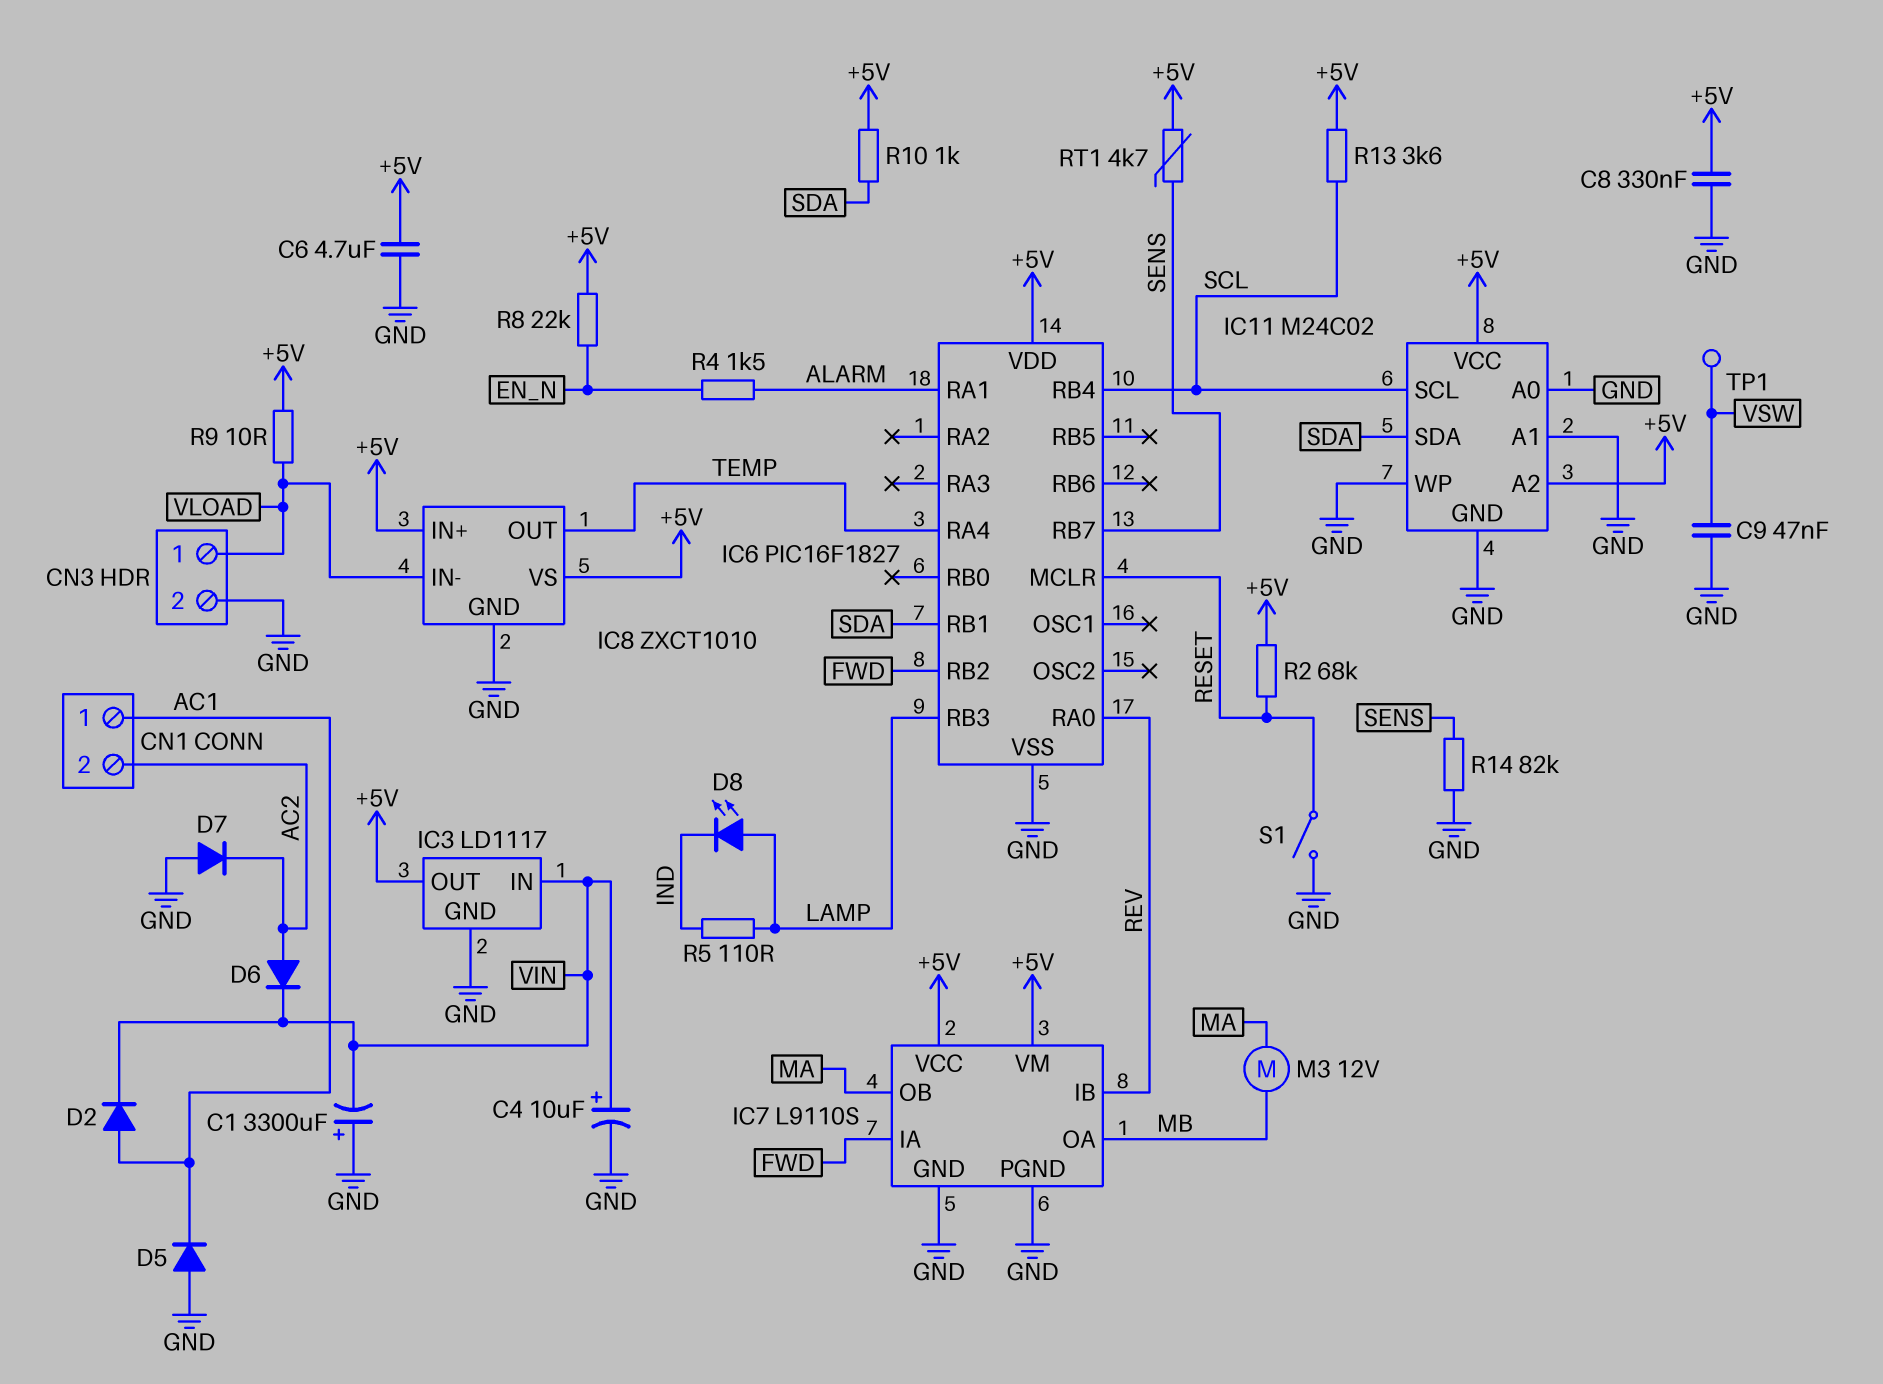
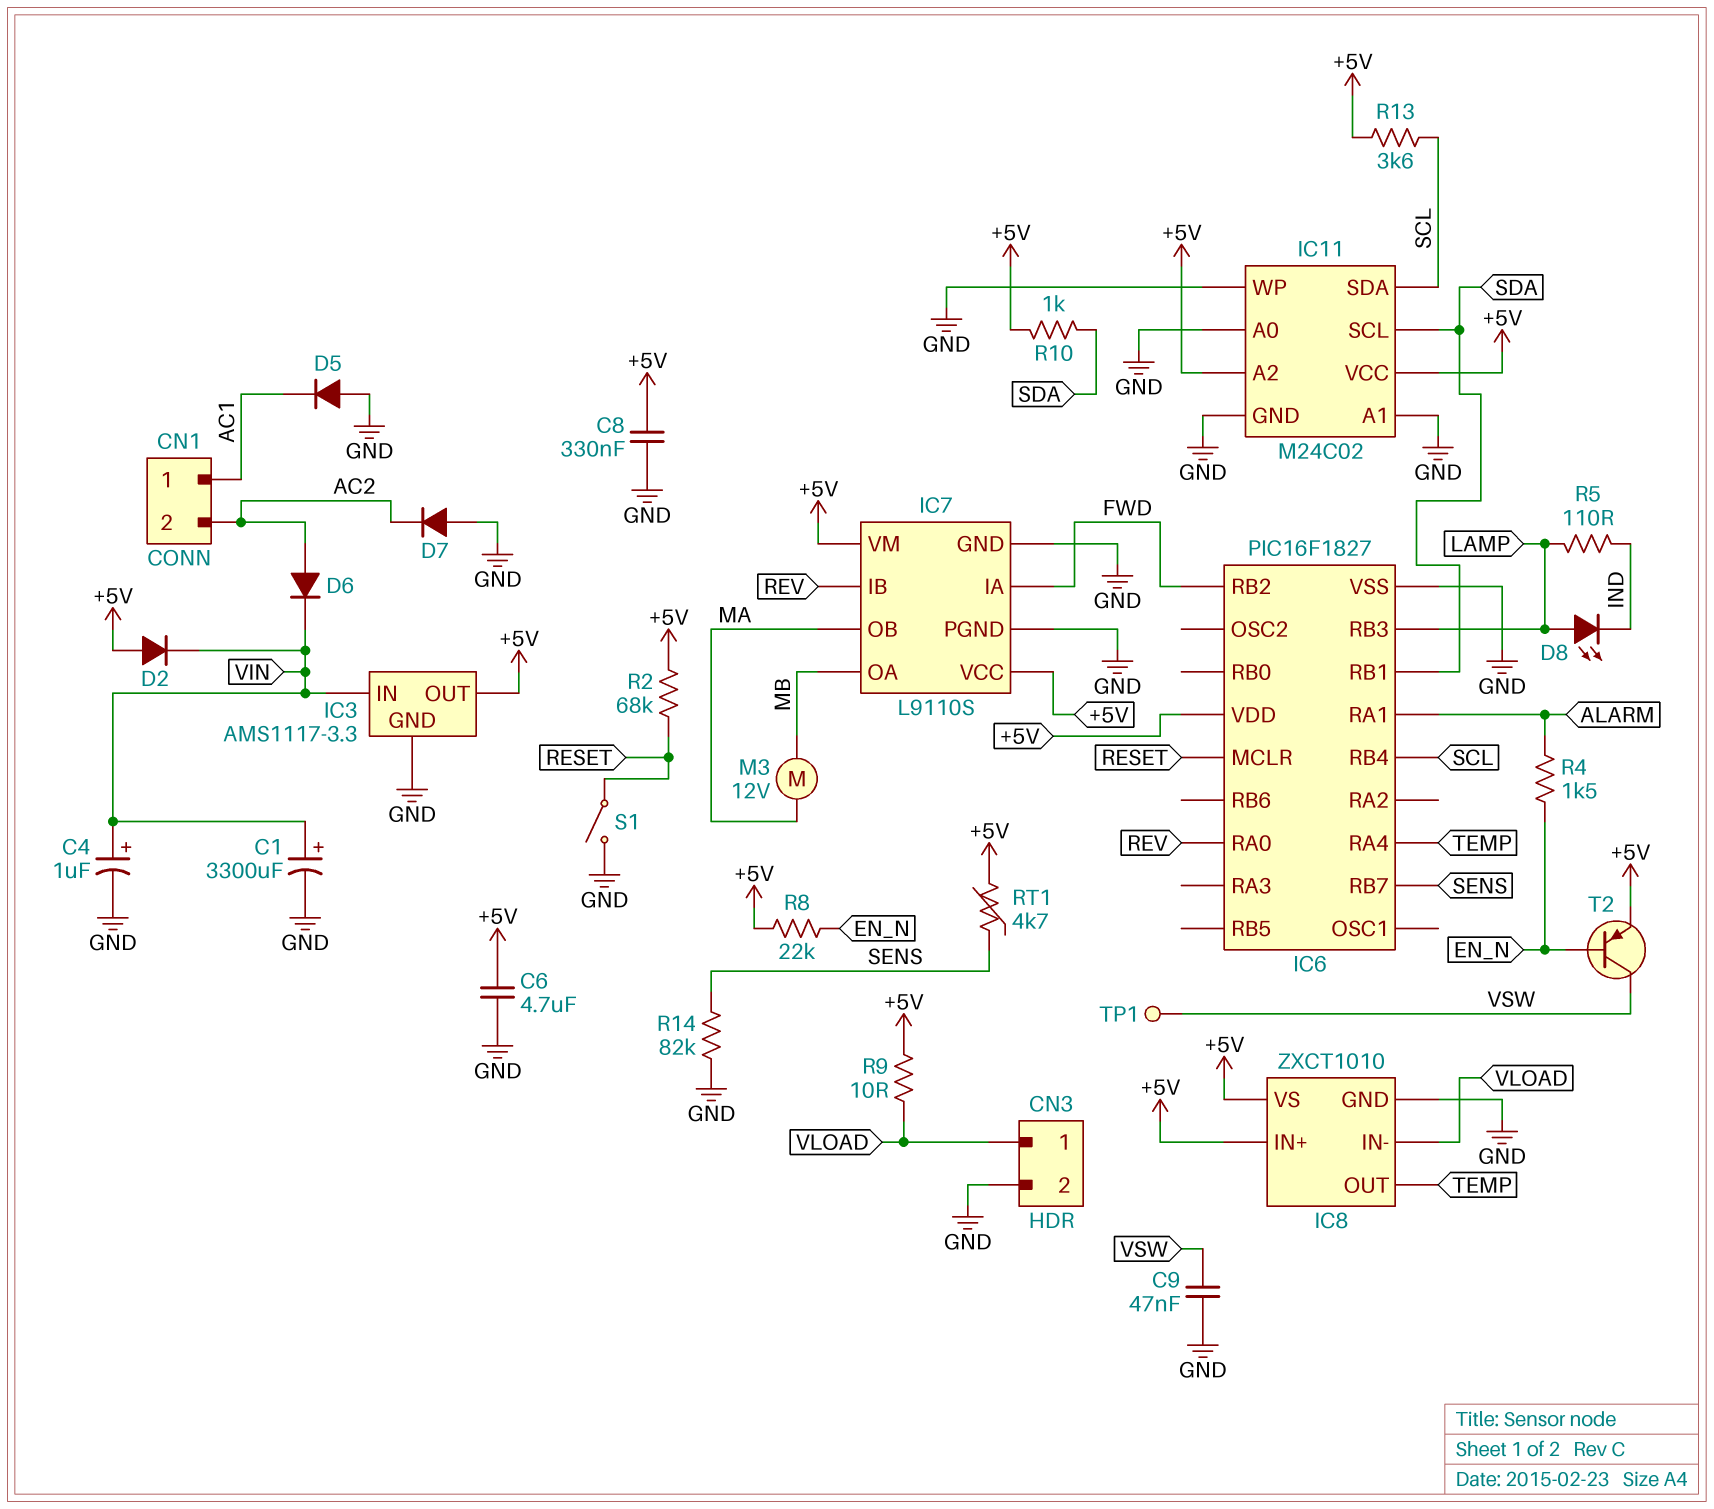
C1: 3300uF (plus GND, minus VIN) -> 3300uF (plus VIN, minus GND)
C4: 10uF (plus VIN, minus GND) -> 1uF (plus VIN, minus GND)
D2: diode (A AC1, K VIN) -> diode (A +5V, K VIN)
IC3: LD1117 -> AMS1117-3.3
IC11 pin SCL: SCL -> SDA
IC11 pin SDA: SDA -> SCL
T2: none -> PNP (B EN_N, C VSW, E +5V)

